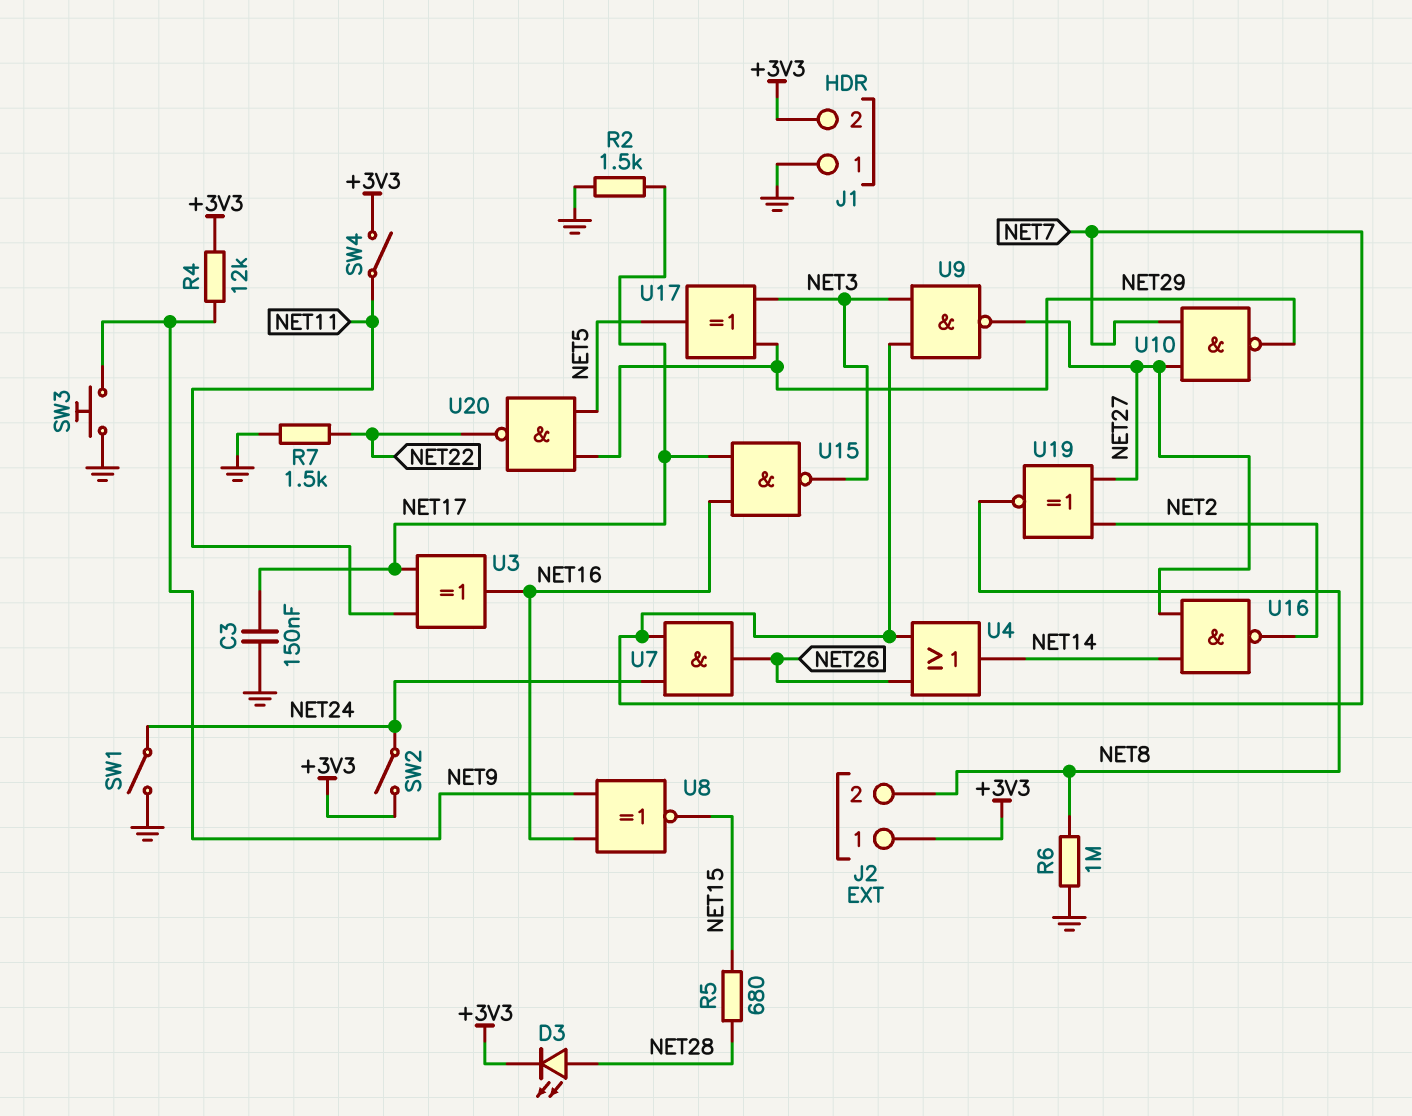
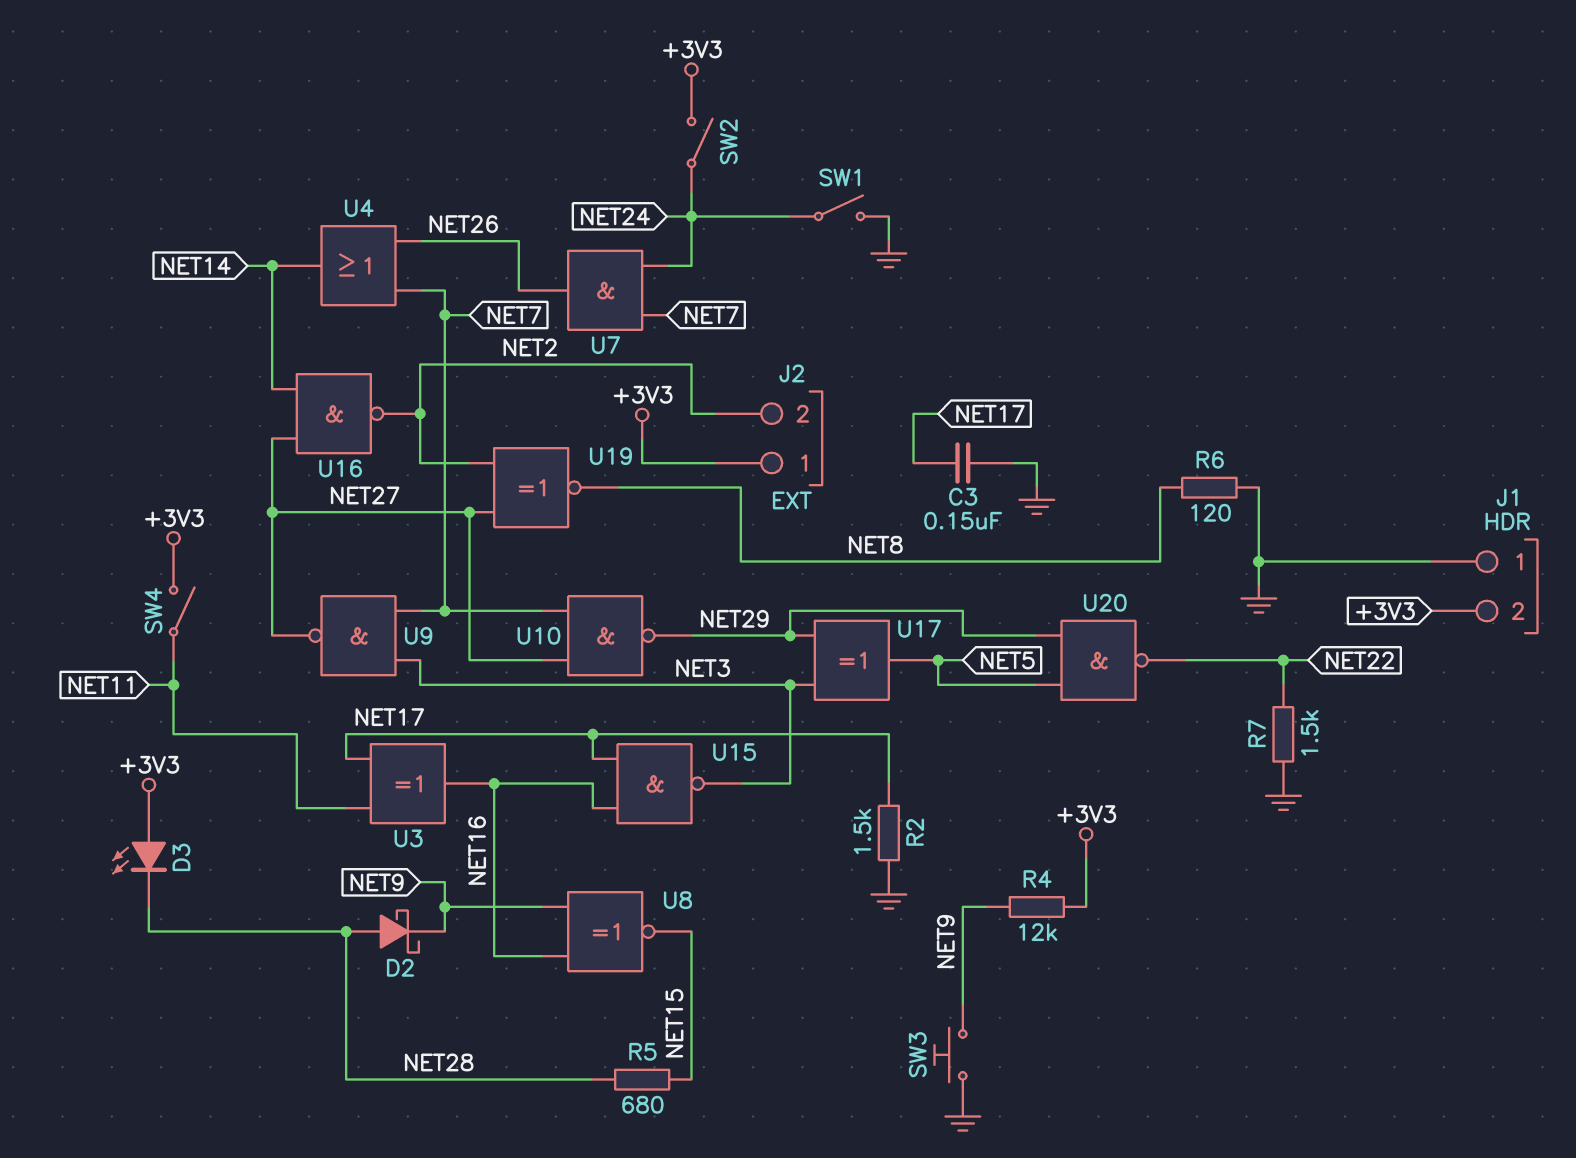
D2: none -> schottky (A NET28, K NET9)
D3: LED (A NET28, K +3V3) -> LED (A +3V3, K NET28)
J2 pin 2: NET8 -> NET2
R6: 1M (GND, NET8) -> 120 (GND, NET8)

